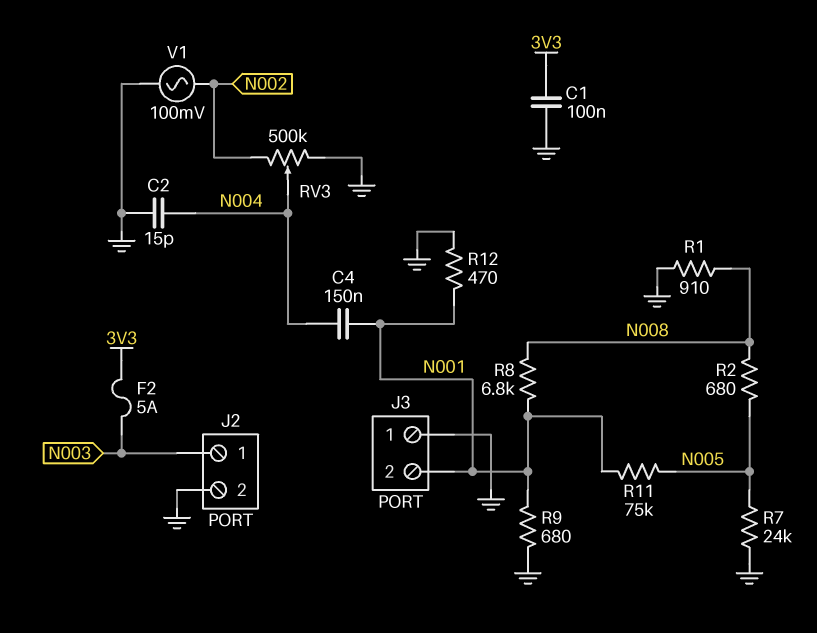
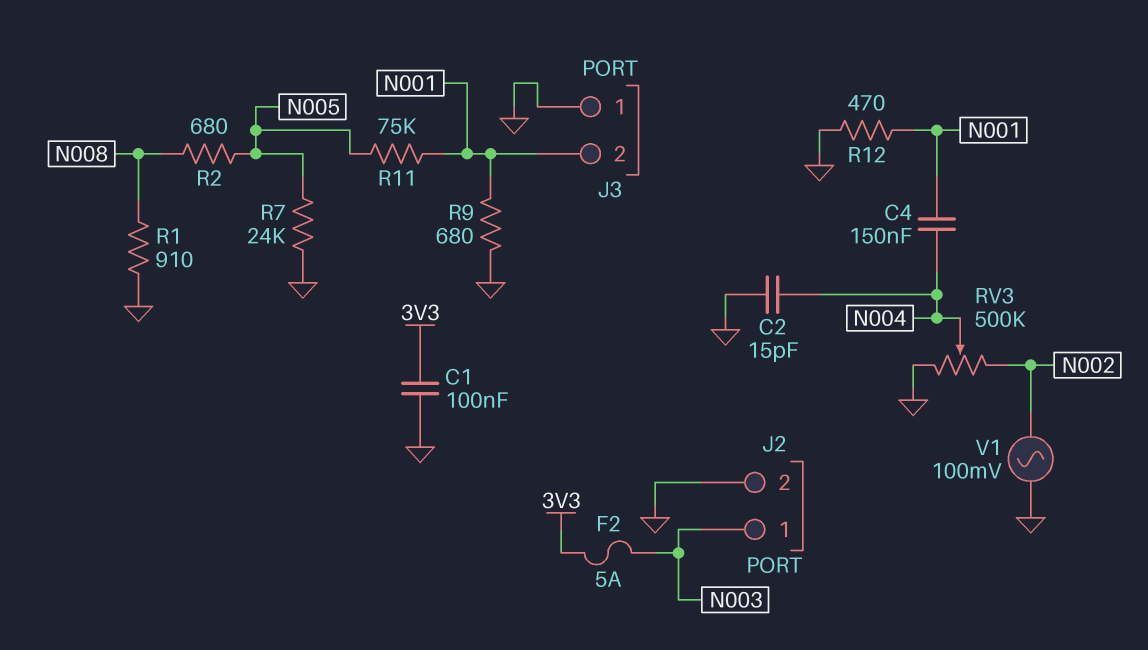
R8: 6.8k (N001, N008) -> none

